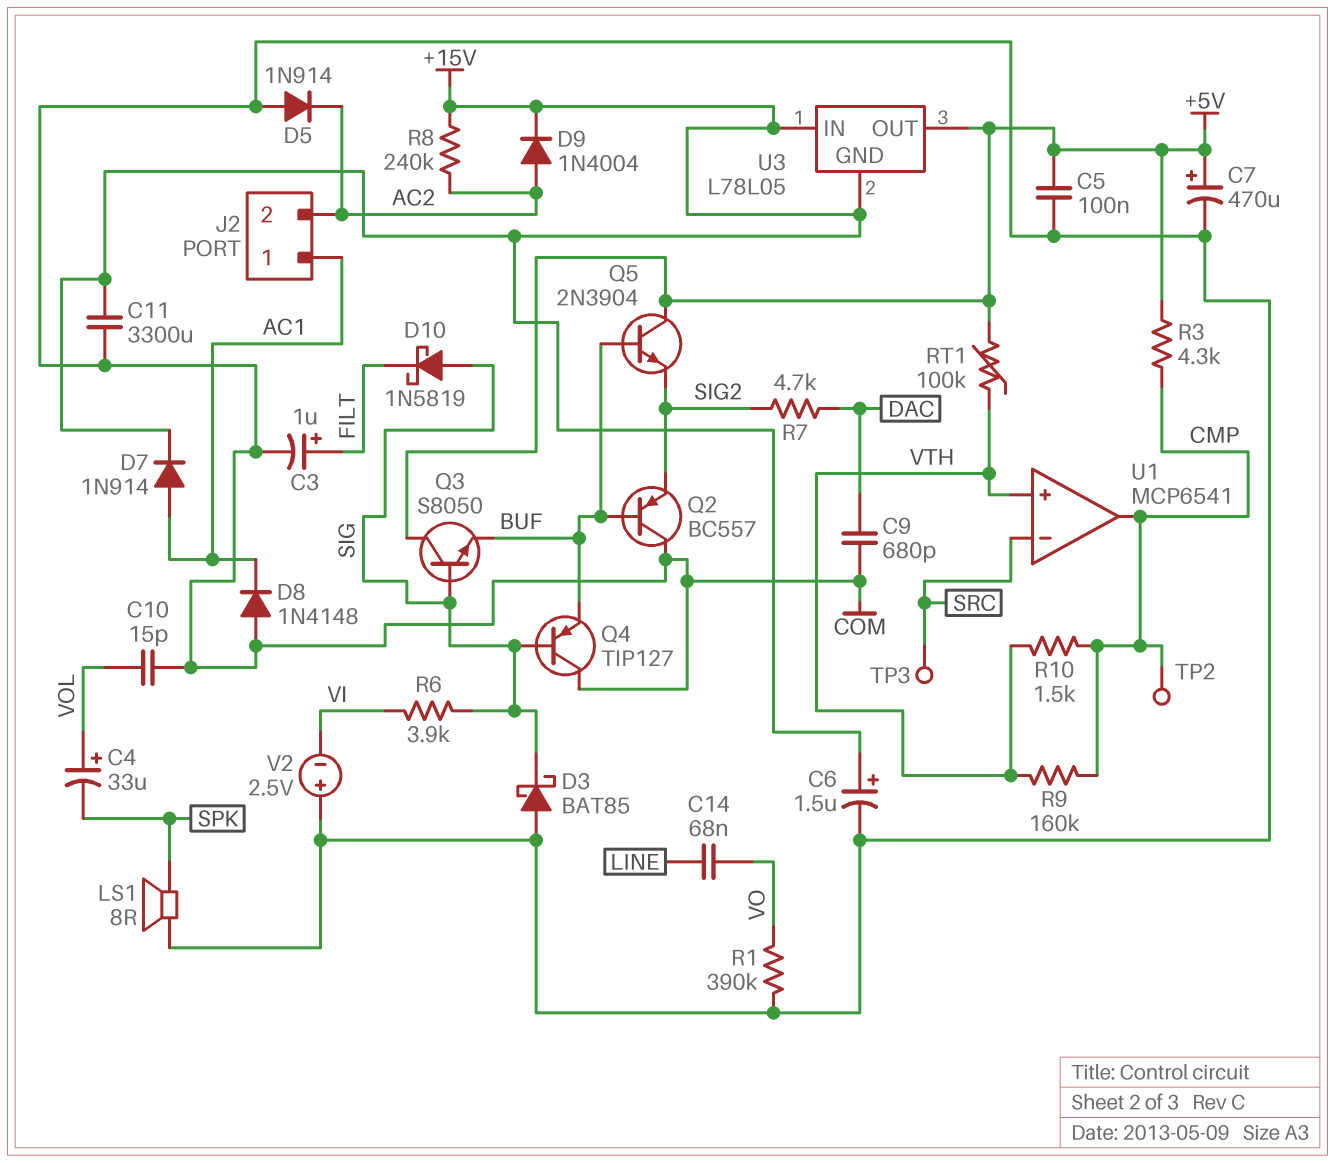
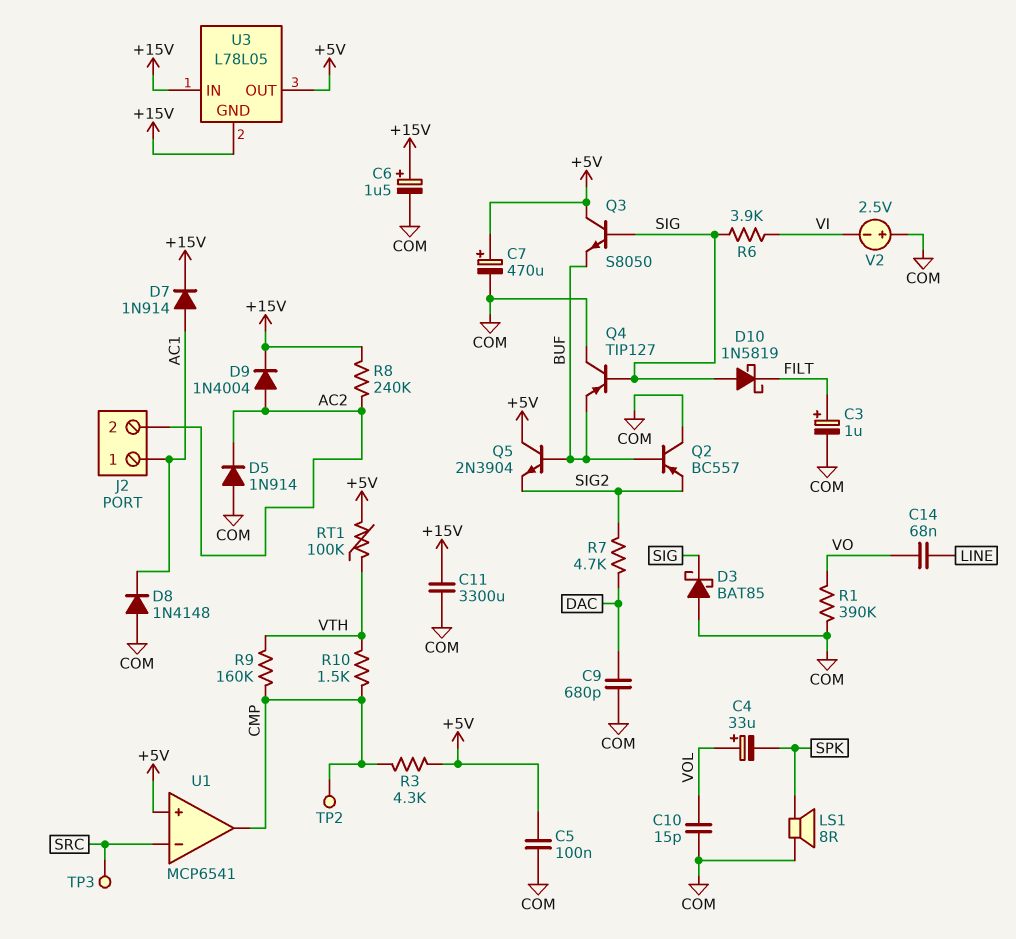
U1 pin in+: VTH -> +5V

